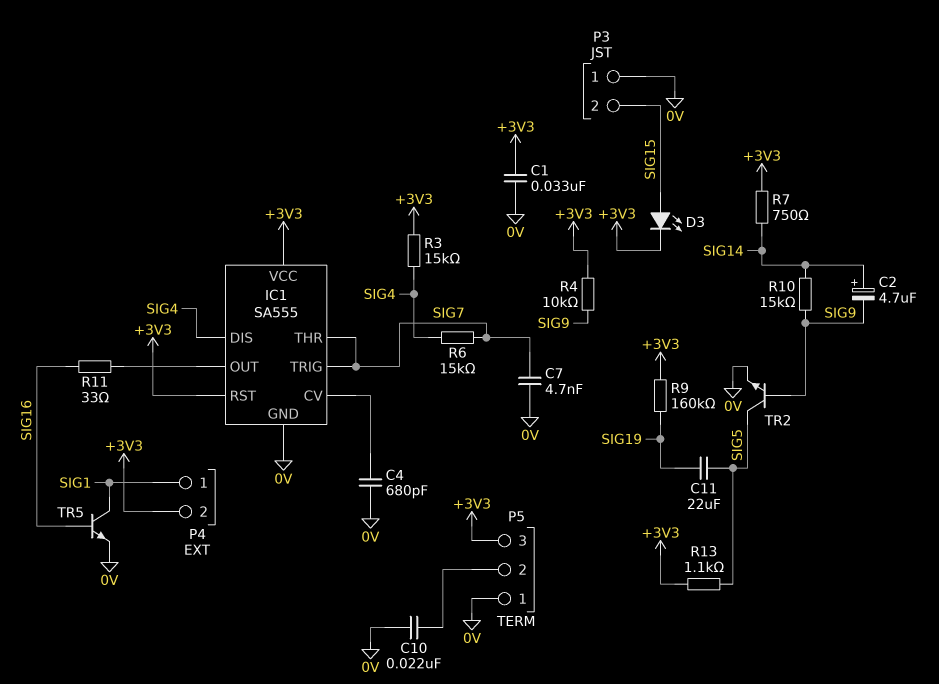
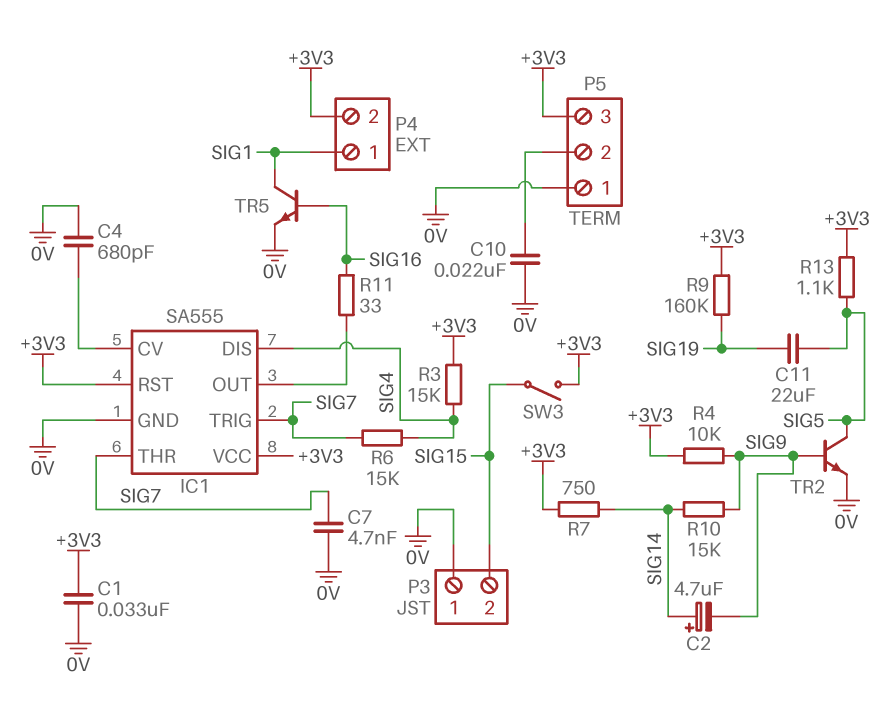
D3: LED (A SIG15, K +3V3) -> none
SW3: none -> switch (+3V3, SIG15)

